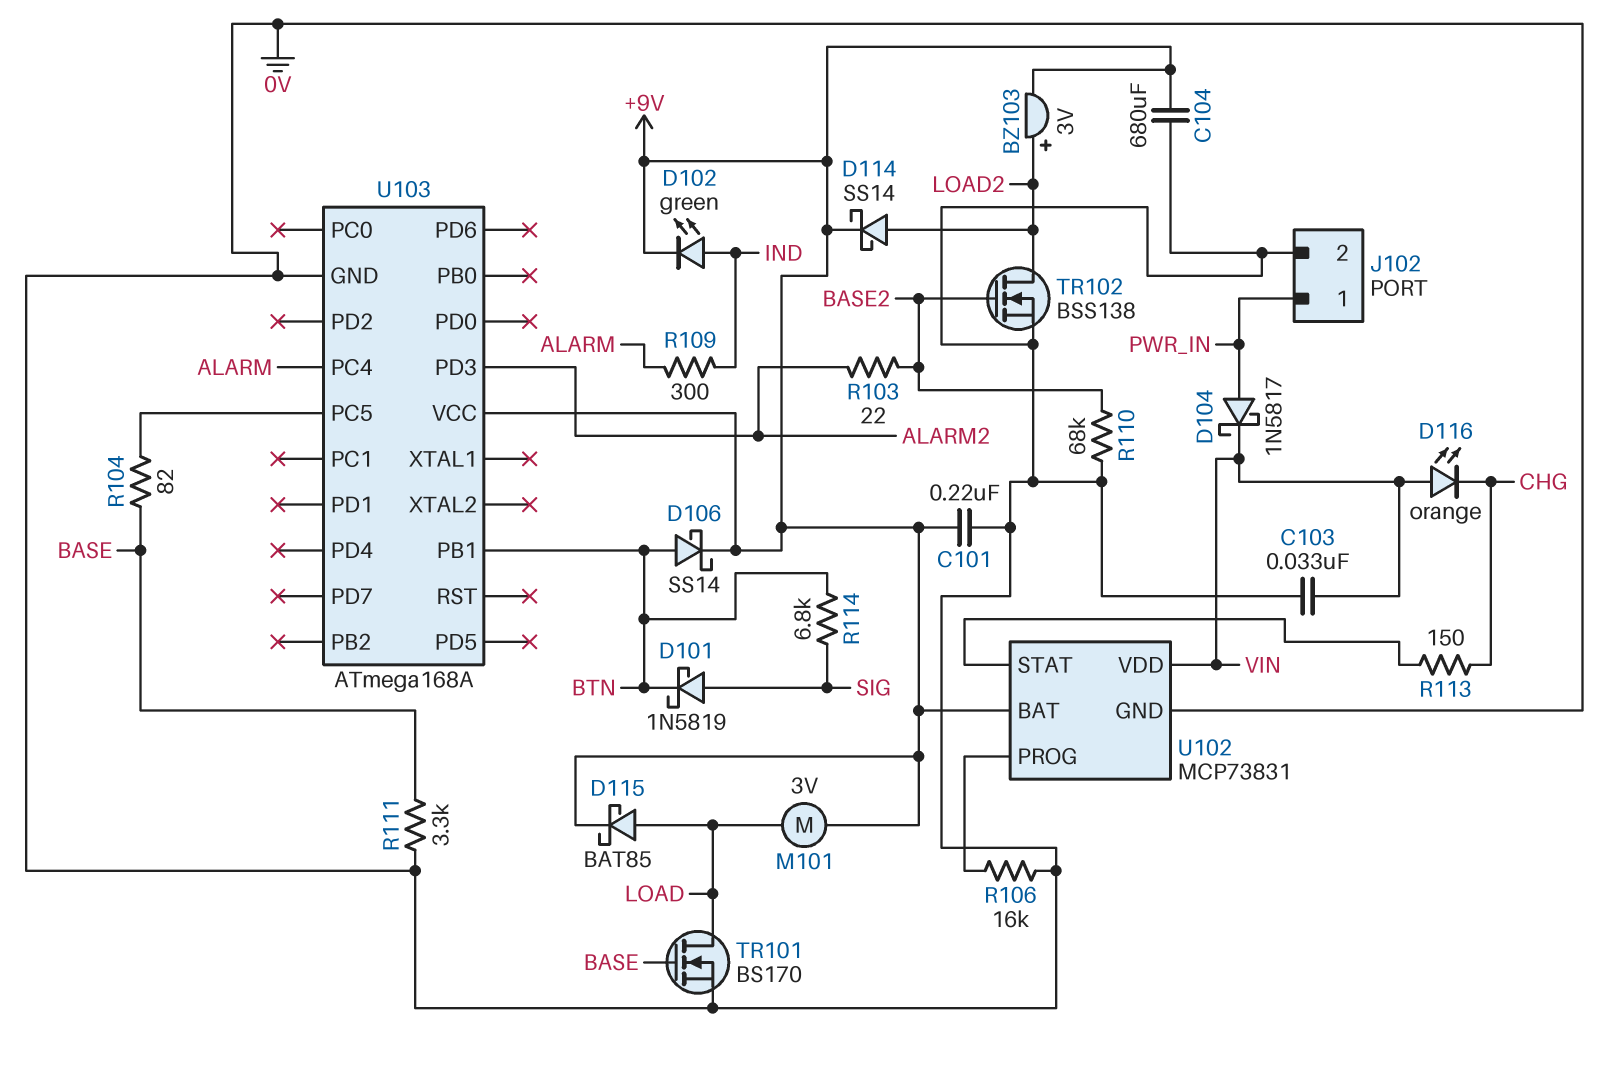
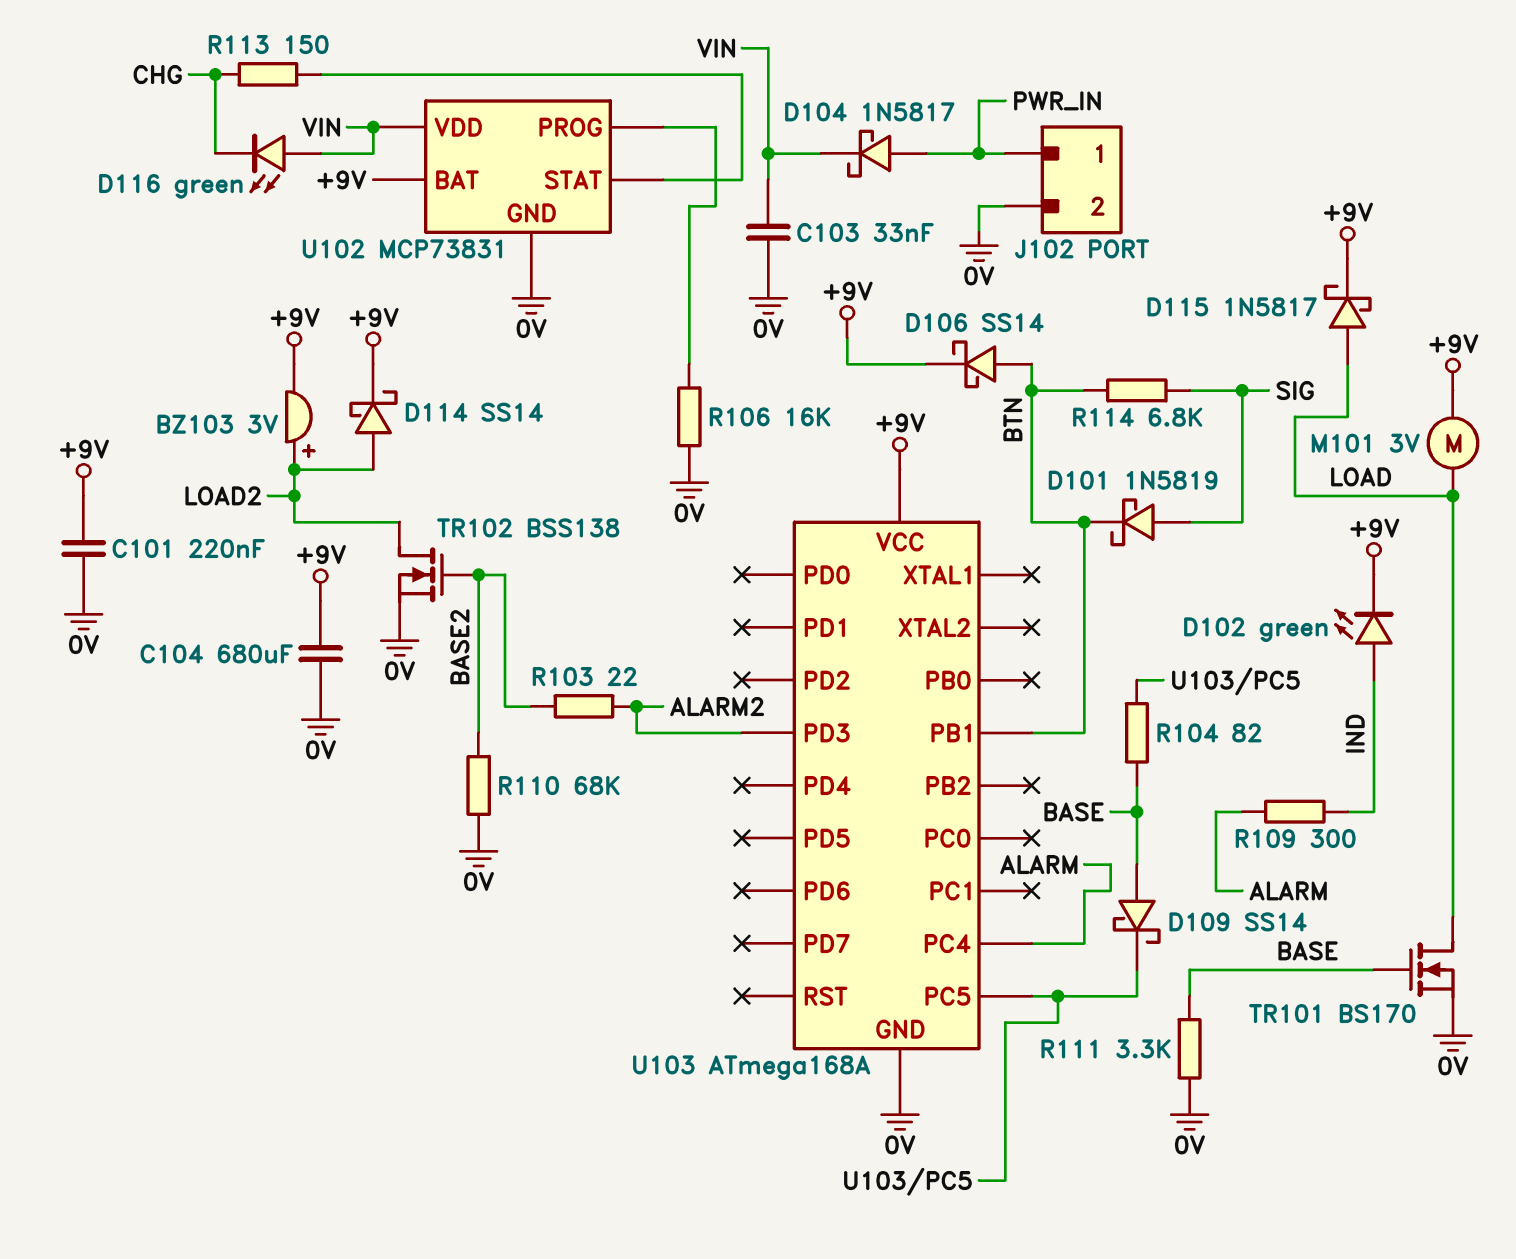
D109: none -> schottky SS14 (A BASE, K U103/PC5)
D115: schottky BAT85 (A LOAD, K +9V) -> schottky 1N5817 (A LOAD, K +9V)
D116: LED orange (A VIN, K CHG) -> LED green (A VIN, K CHG)

